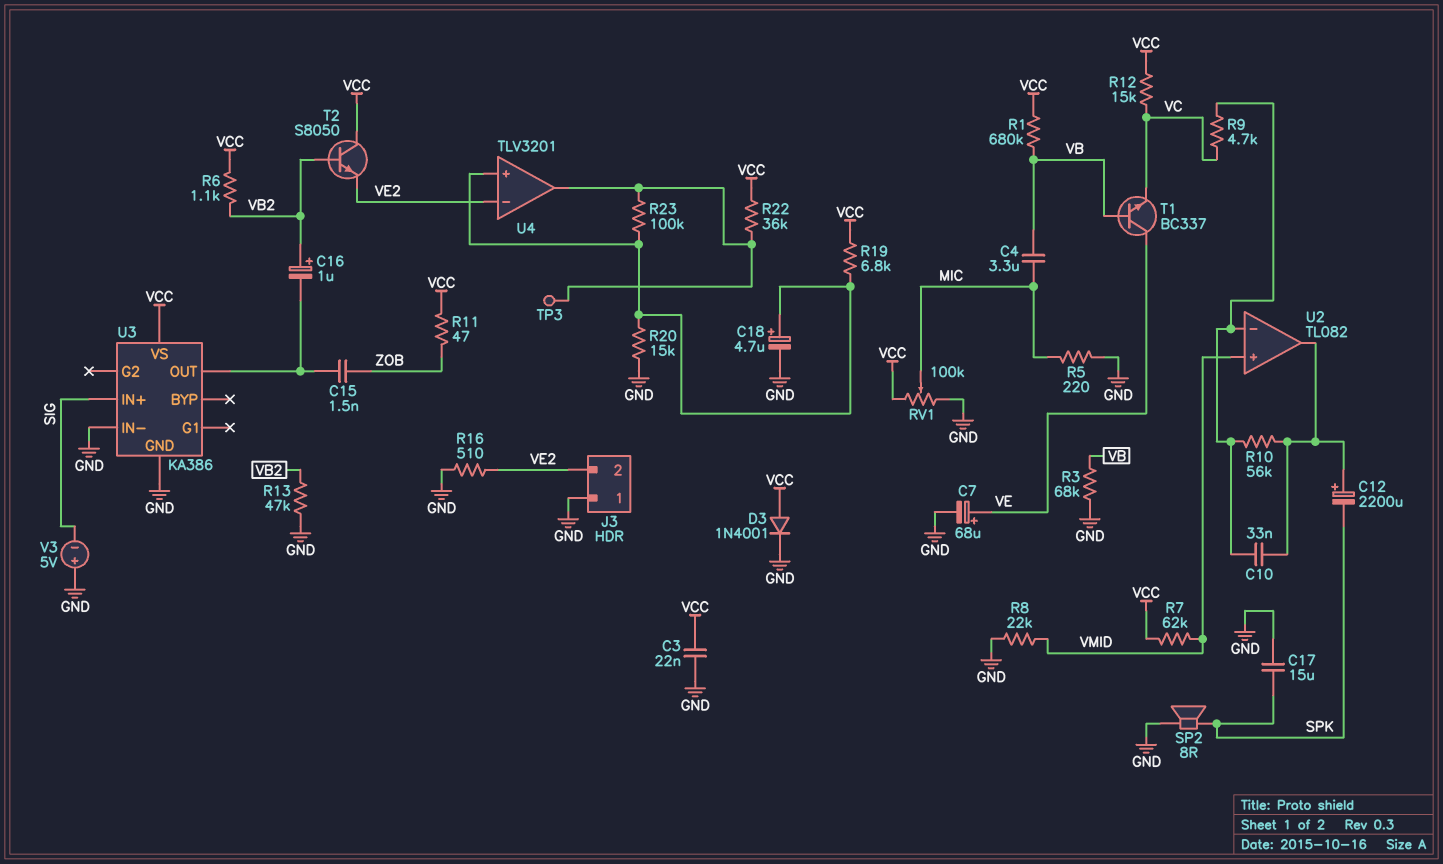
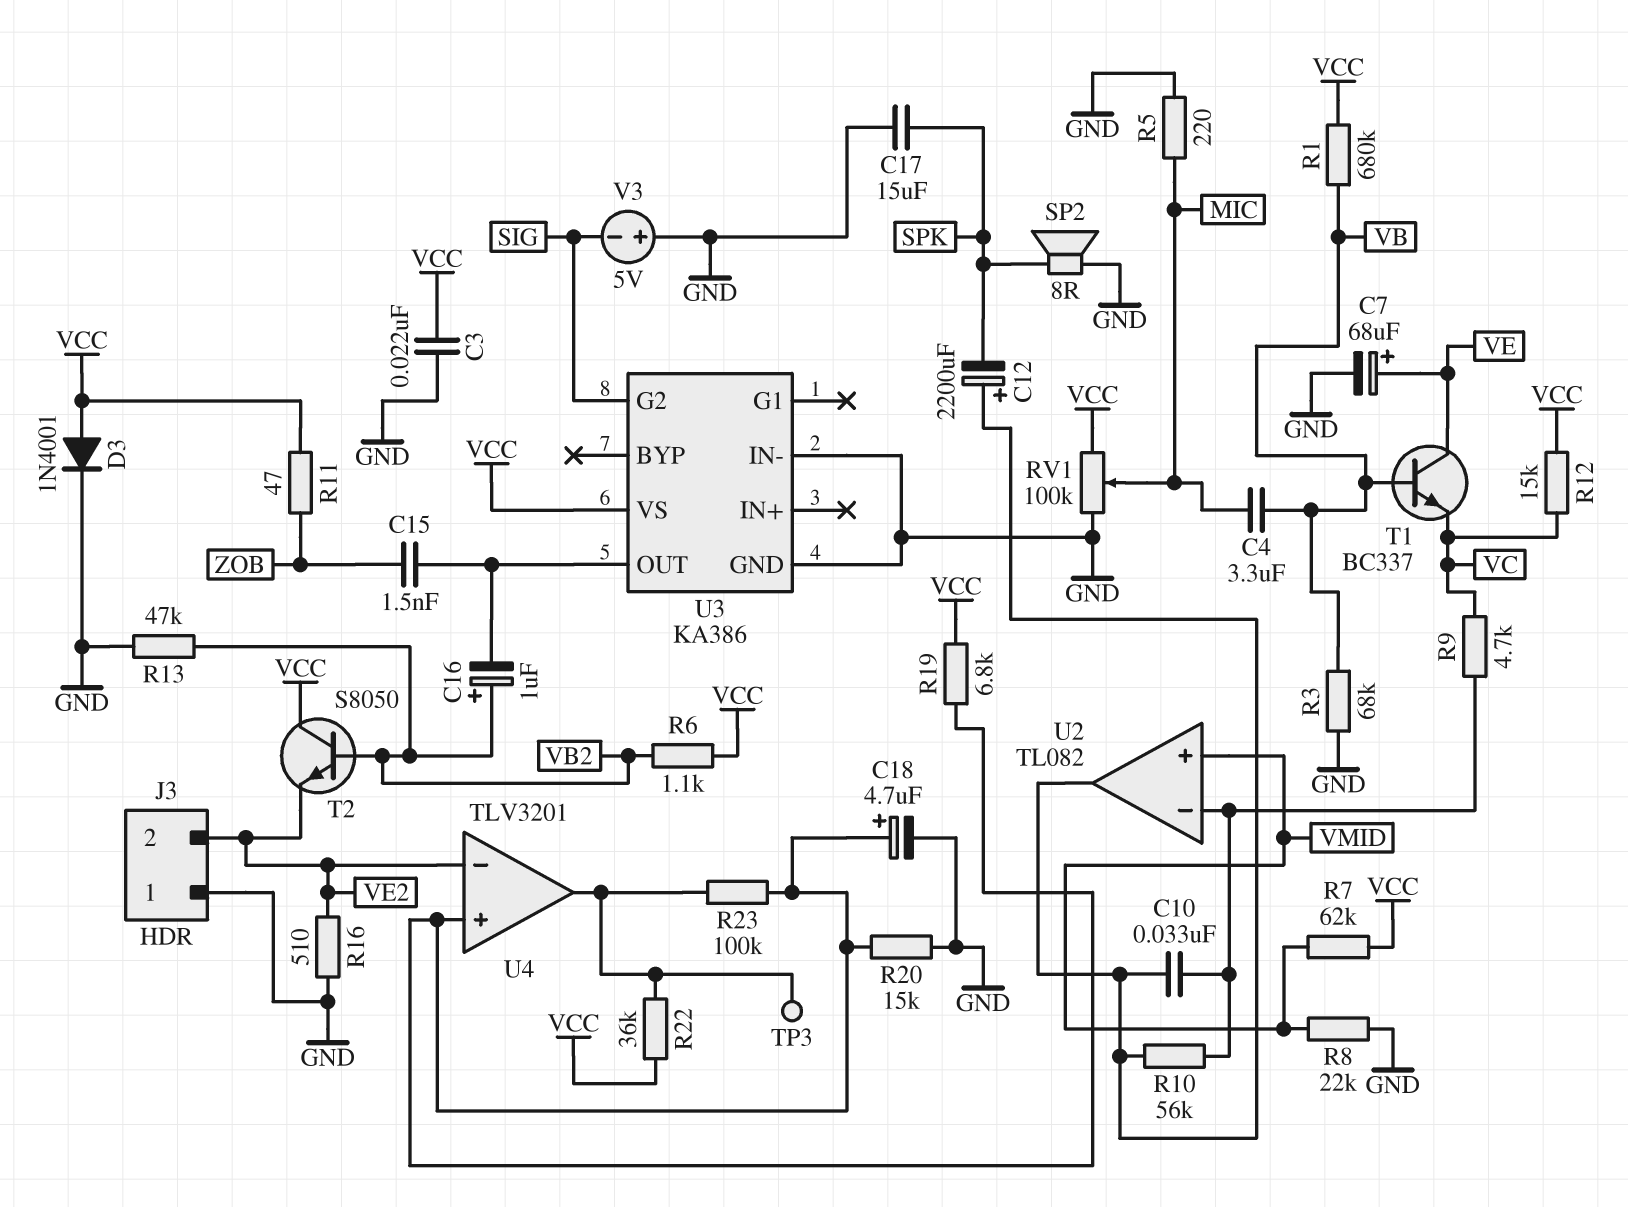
U3 pin G2: none -> SIG
U3 pin IN+: SIG -> none

